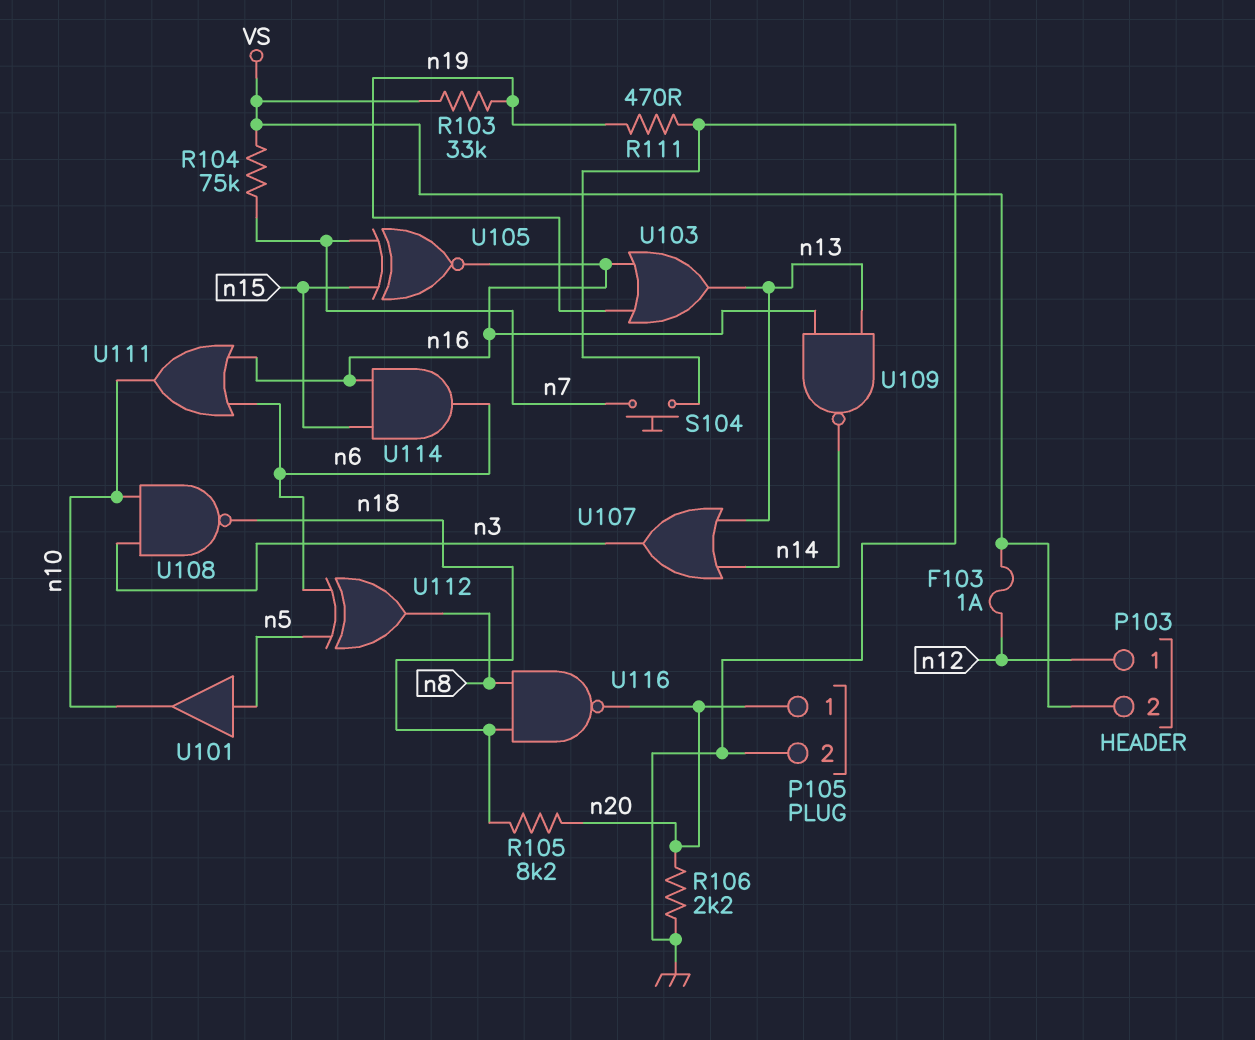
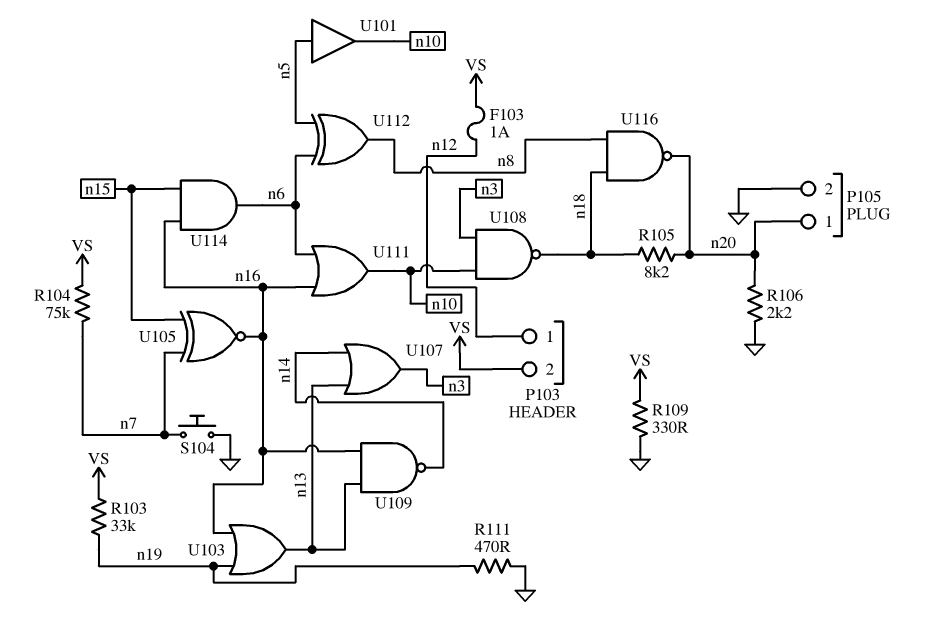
R109: none -> 330 (GND, VS)

